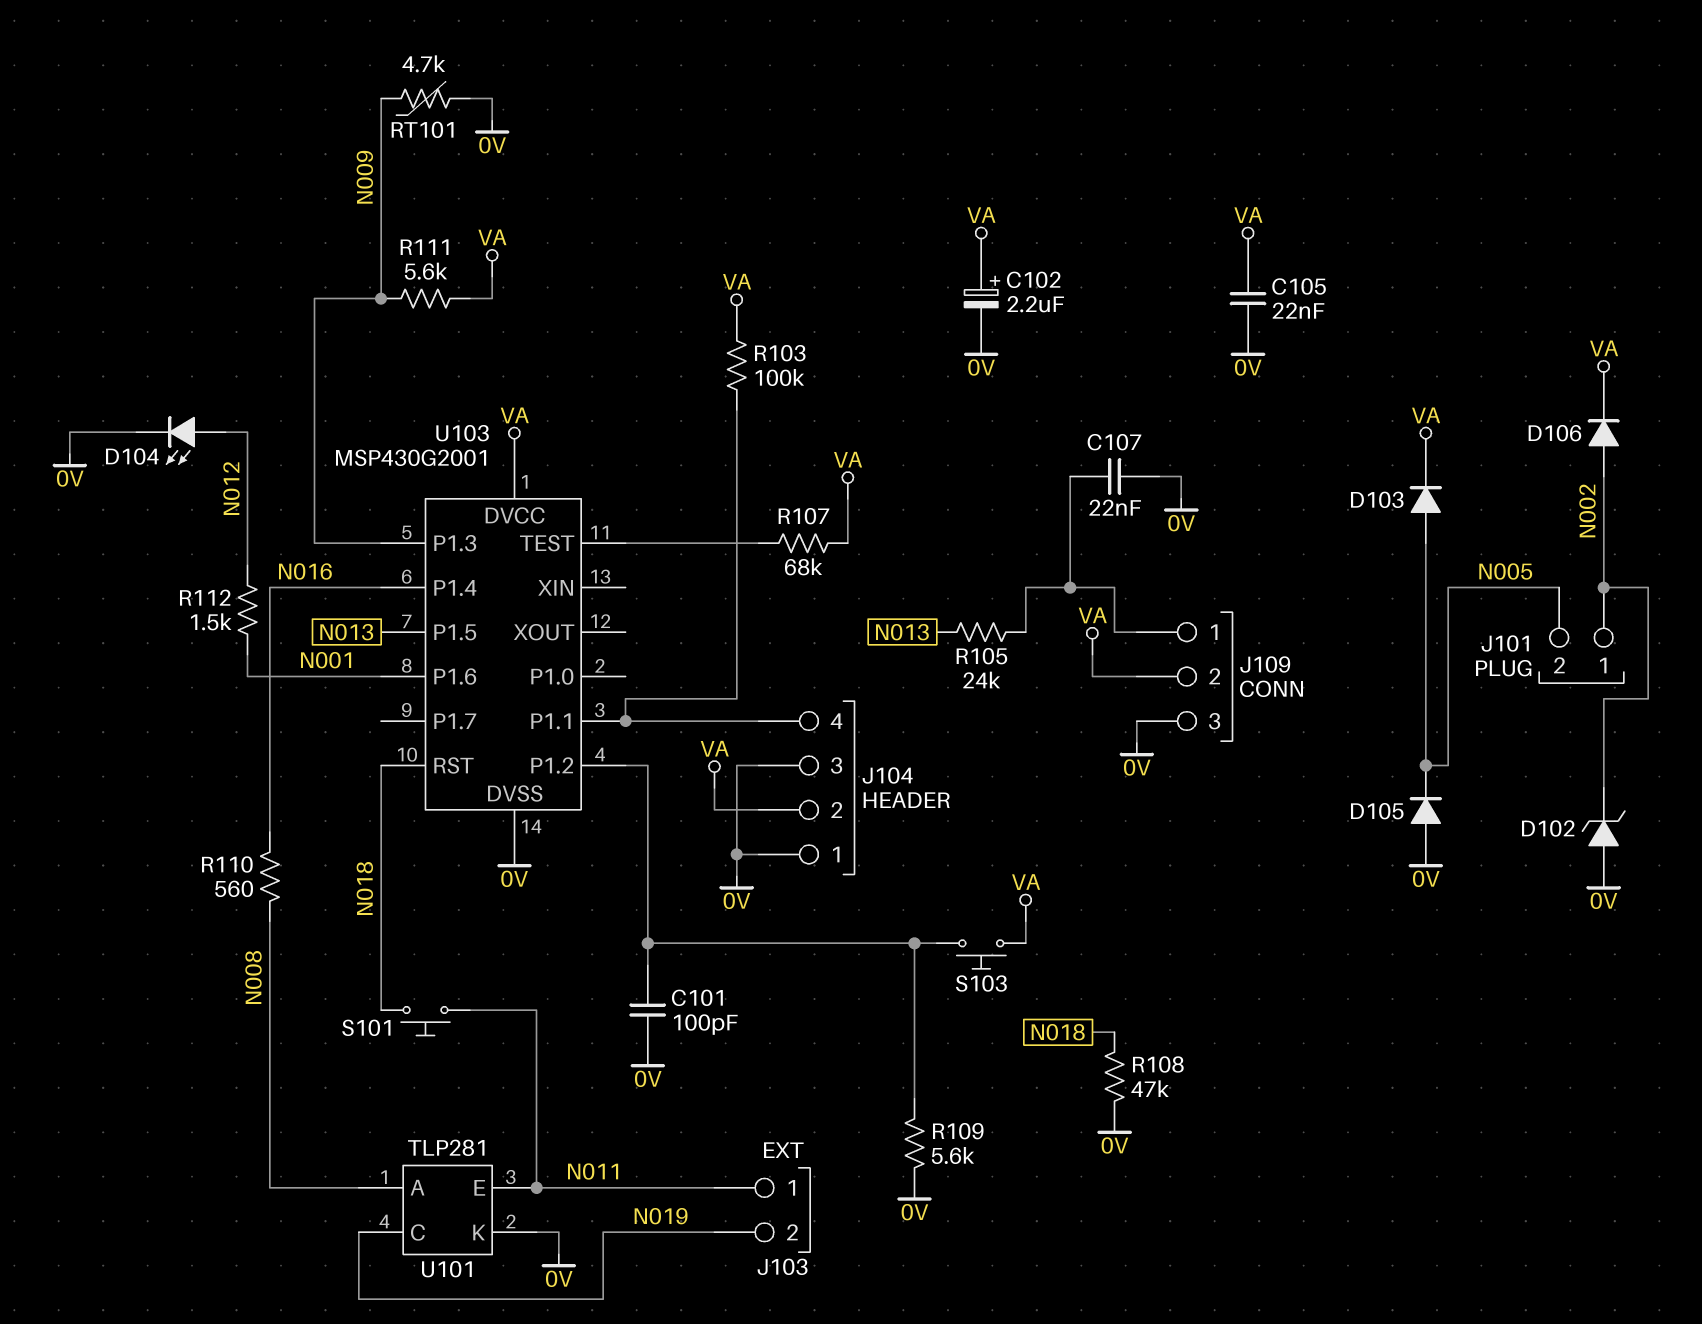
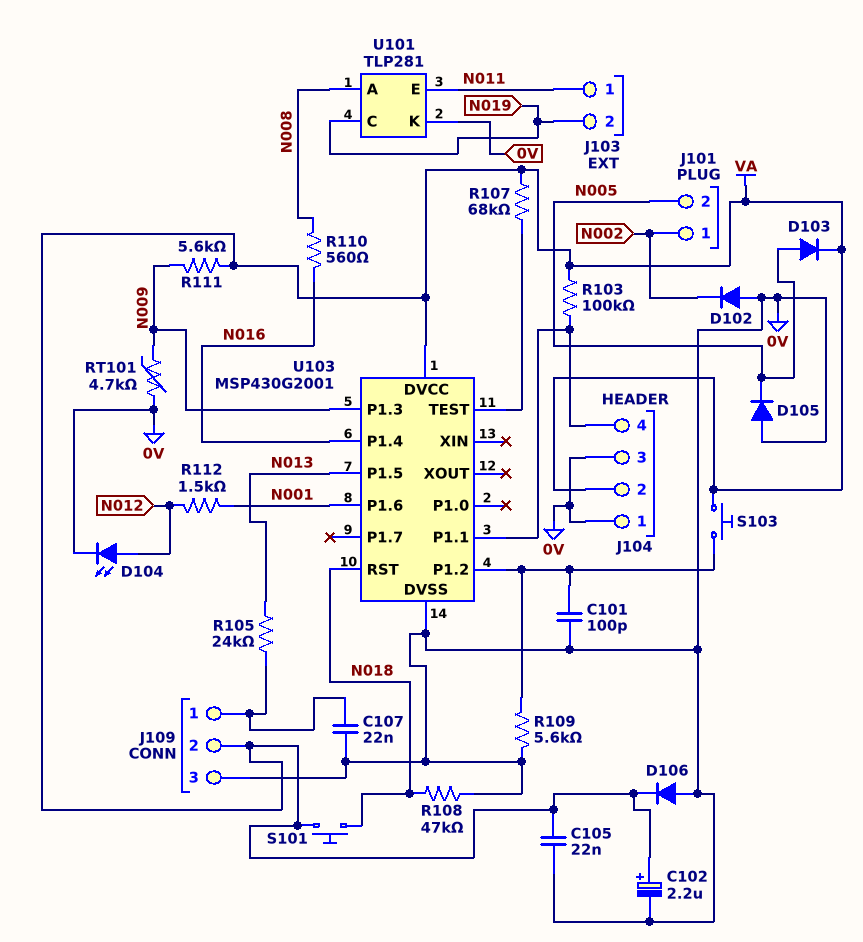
D102: zener (A 0V, K N002) -> diode (A 0V, K N002)
D106: diode (A N002, K VA) -> diode (A 0V, K VA)
S101: button (N011, N018) -> button (N018, VA)

